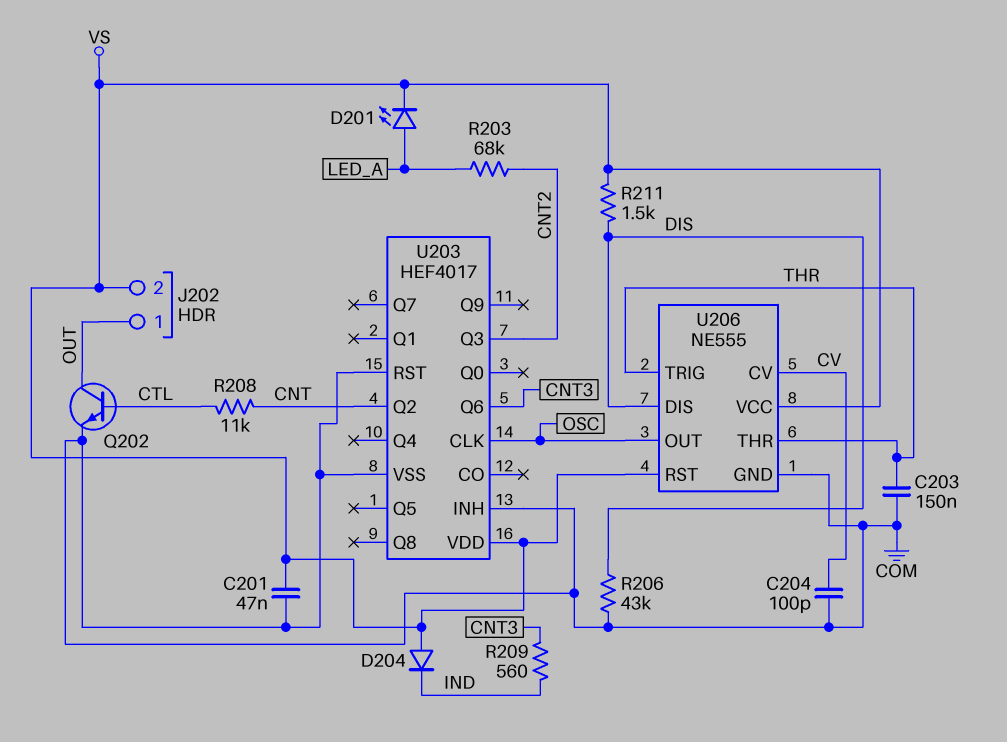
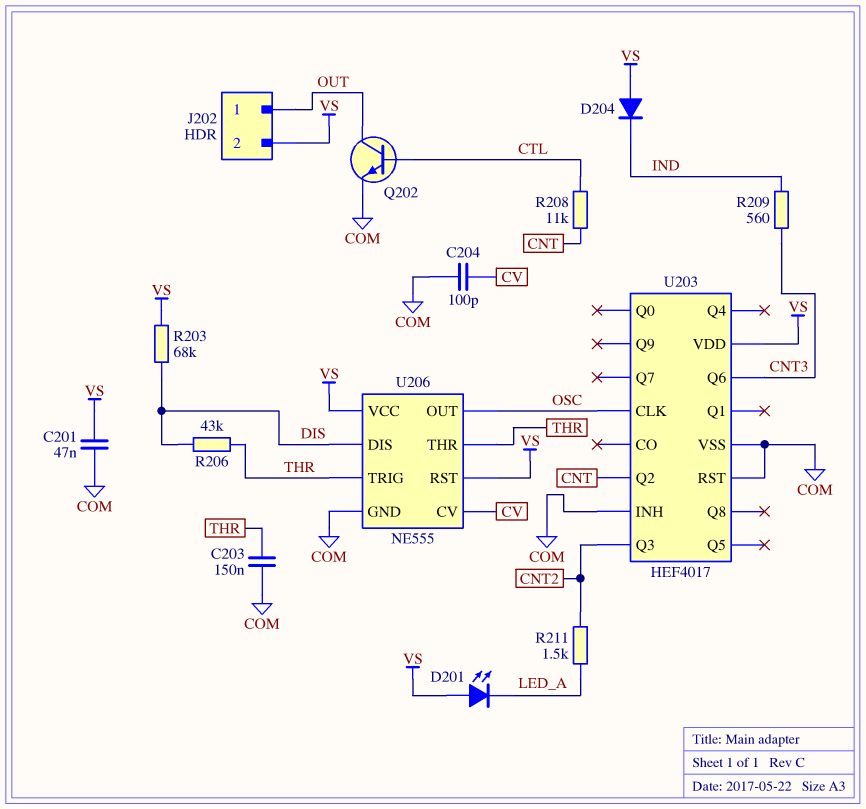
D201: LED (A LED_A, K VS) -> LED (A VS, K LED_A)
R203: 68k (CNT2, LED_A) -> 68k (DIS, VS)
R206: 43k (COM, DIS) -> 43k (DIS, THR)
R211: 1.5k (DIS, VS) -> 1.5k (CNT2, LED_A)

